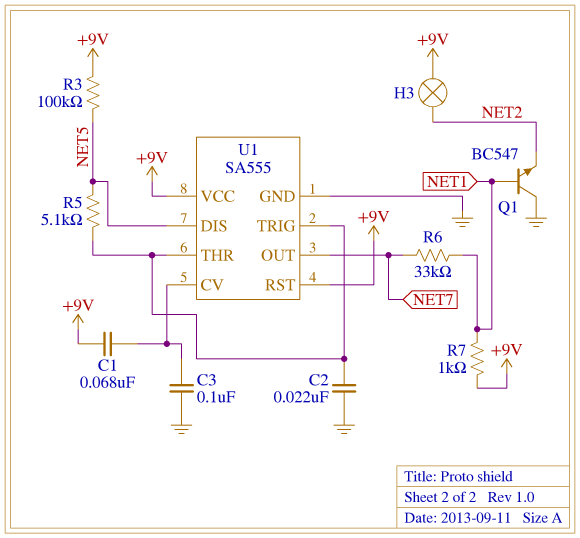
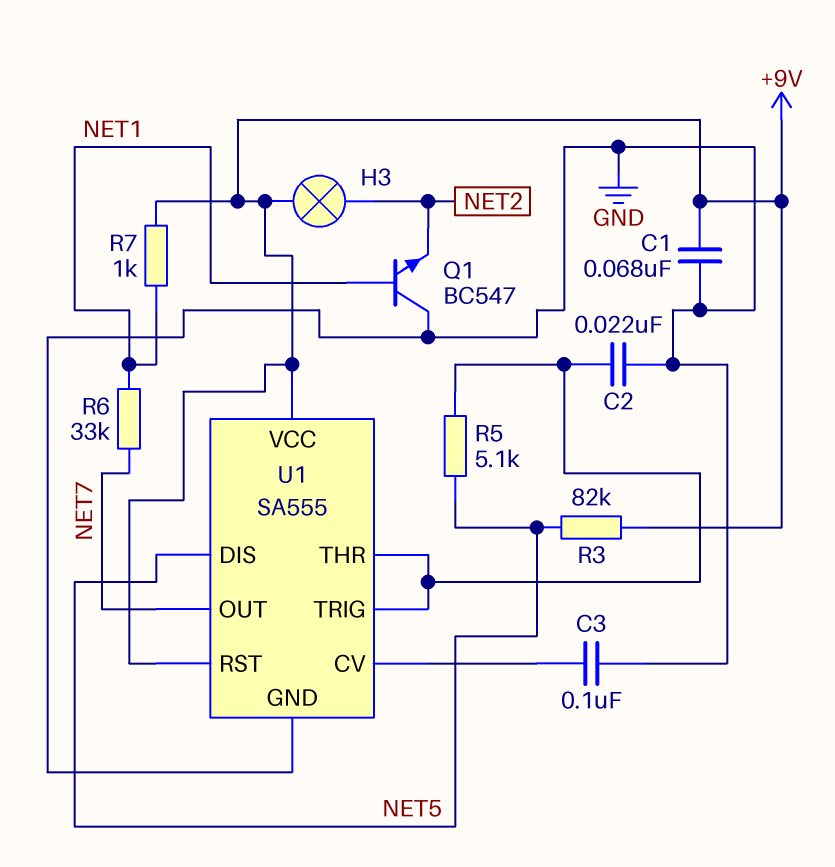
C1: 68nF (+9V, U1/CV) -> 68nF (+9V, GND)
R3: 100k (+9V, NET5) -> 82k (+9V, NET5)

